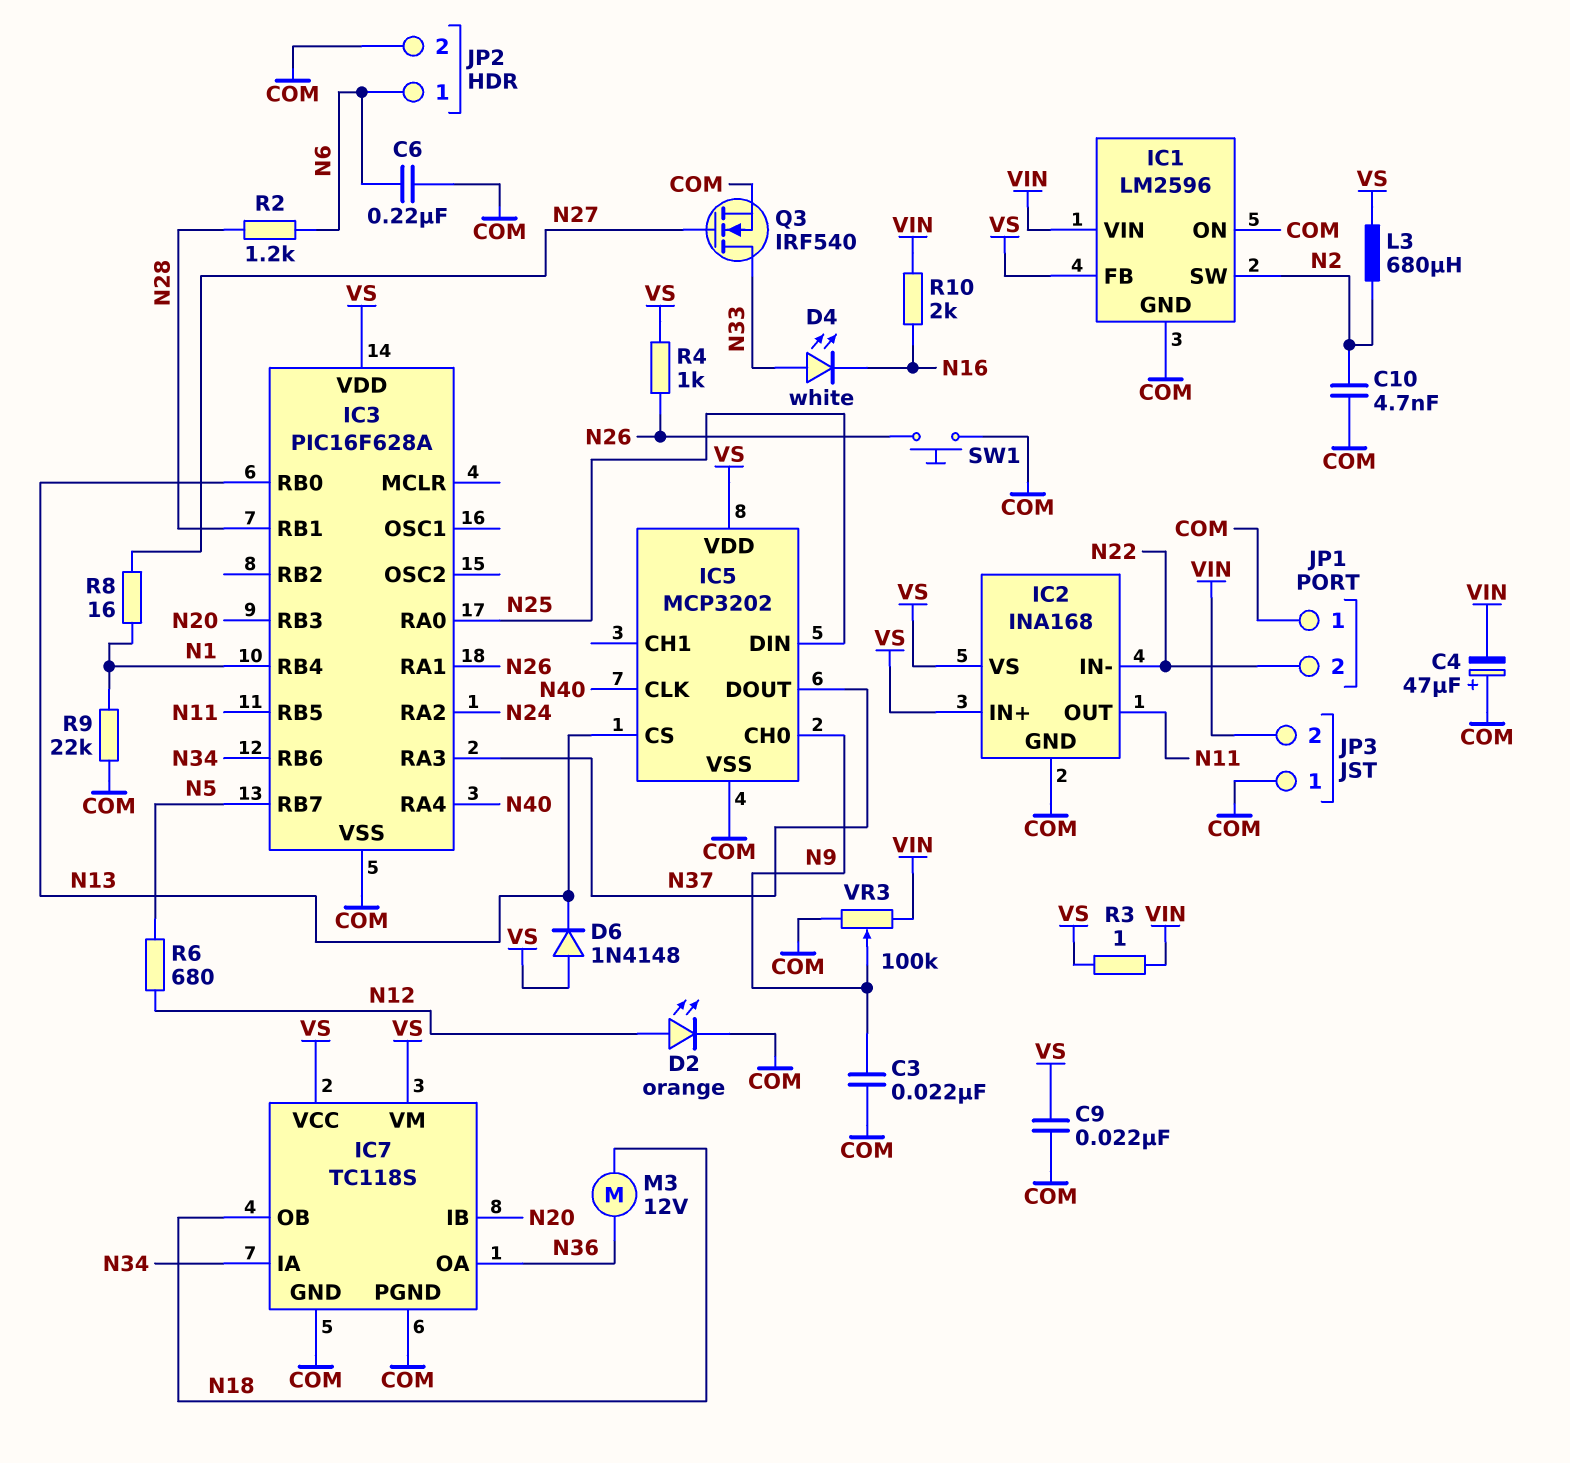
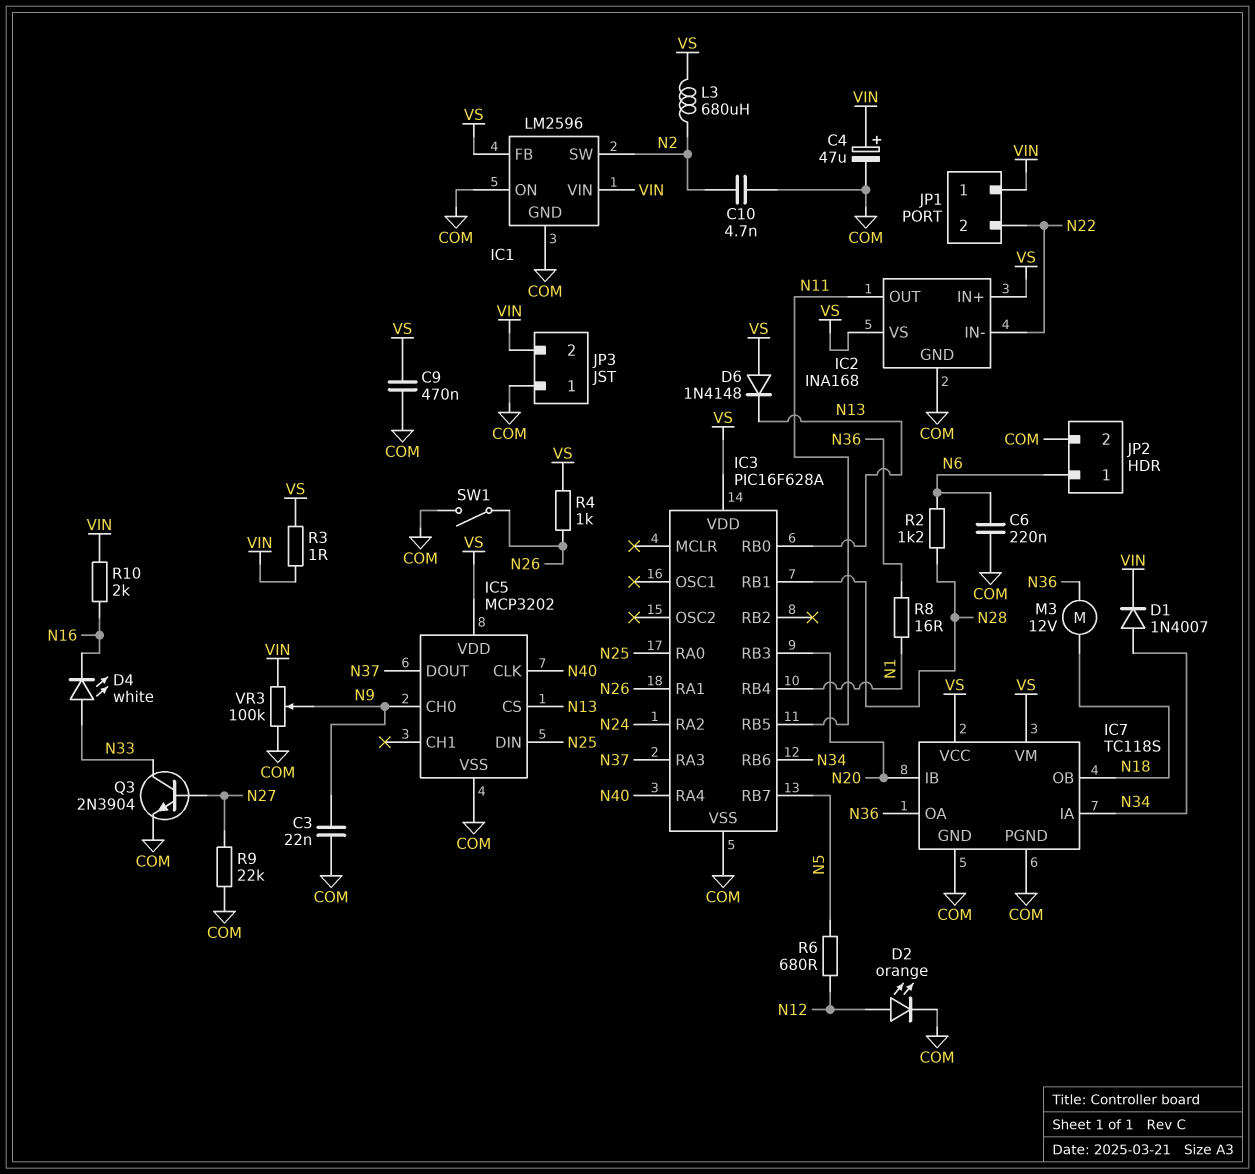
C4: 47uF (plus COM, minus VIN) -> 47uF (plus VIN, minus COM)
C9: 22nF (COM, VS) -> 470nF (COM, VS)
D1: none -> diode 1N4007 (A N34, K VIN)
JP1 pin 1: COM -> VIN
Q3: NMOS IRF540 (G N27, D N33, S COM) -> NPN 2N3904 (B N27, C N33, E COM)
R8: 16 (N1, N27) -> 16 (N1, N36)
R9: 22k (COM, N1) -> 22k (COM, N27)
SW1: button (COM, N26) -> switch (COM, N26)

